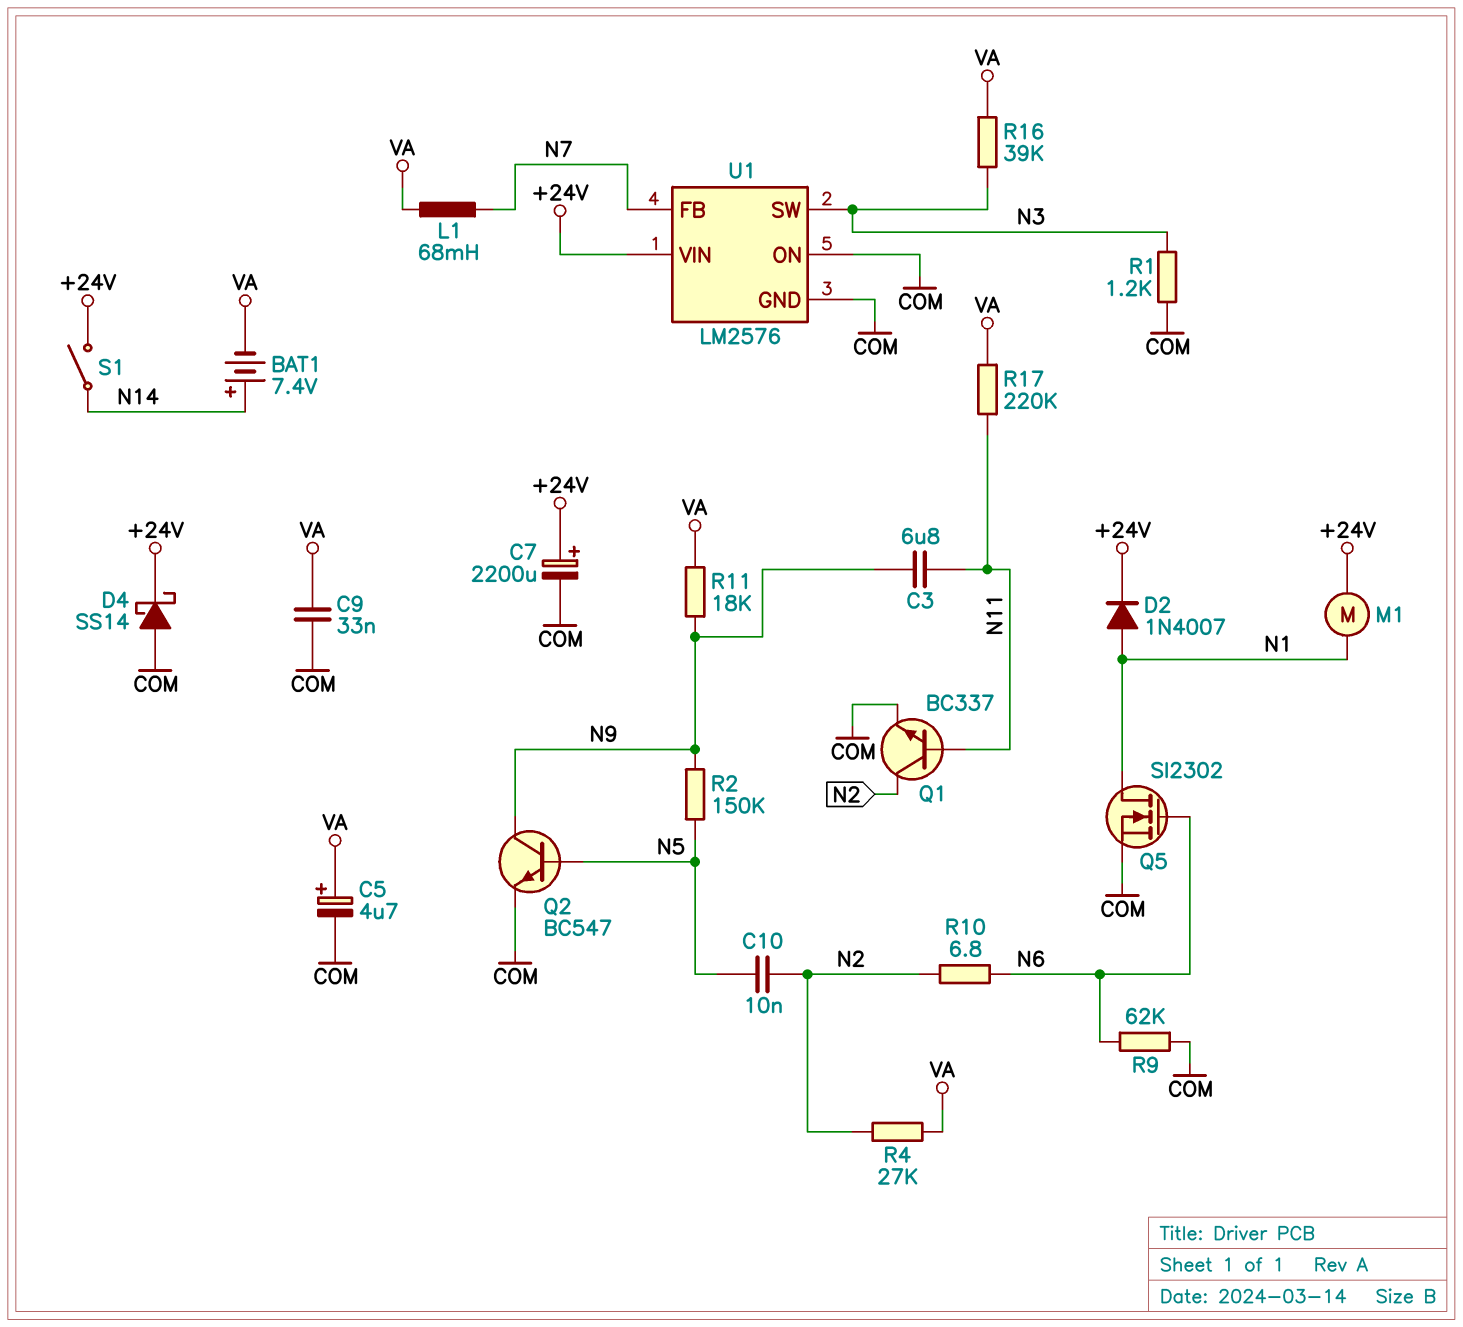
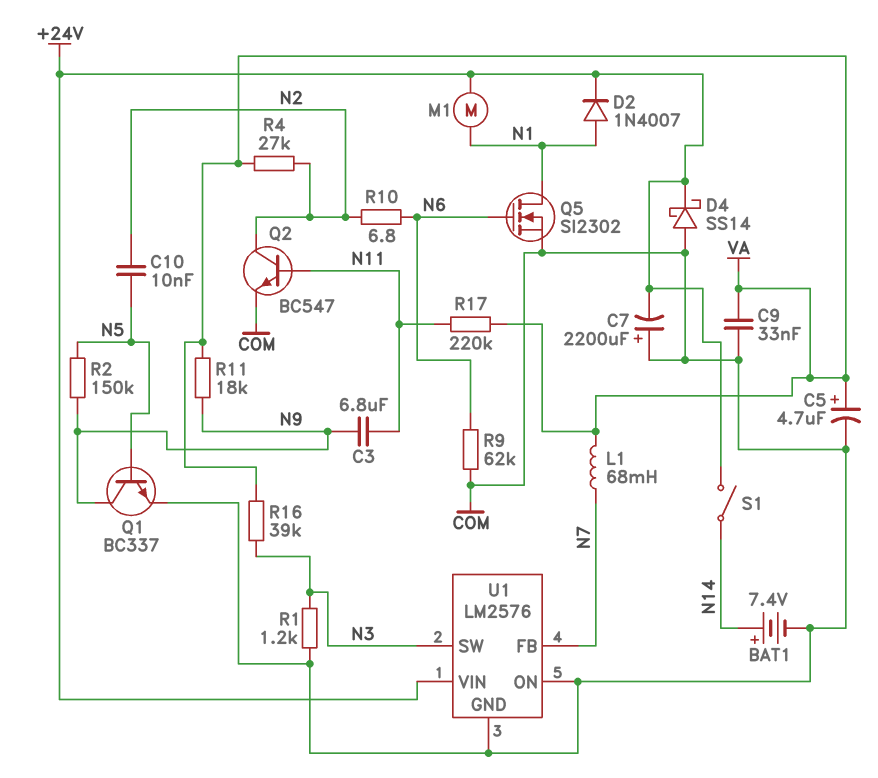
BAT1: 7.4V (plus N14, minus VA) -> 7.4V (plus N14, minus COM)
C7: 2200uF (plus +24V, minus COM) -> 2200uF (plus COM, minus +24V)
Q1: NPN BC337 (B N11, C N2, E COM) -> NPN BC337 (B N5, C N9, E COM)
Q2: NPN BC547 (B N5, C N9, E COM) -> NPN BC547 (B N11, C N2, E COM)

